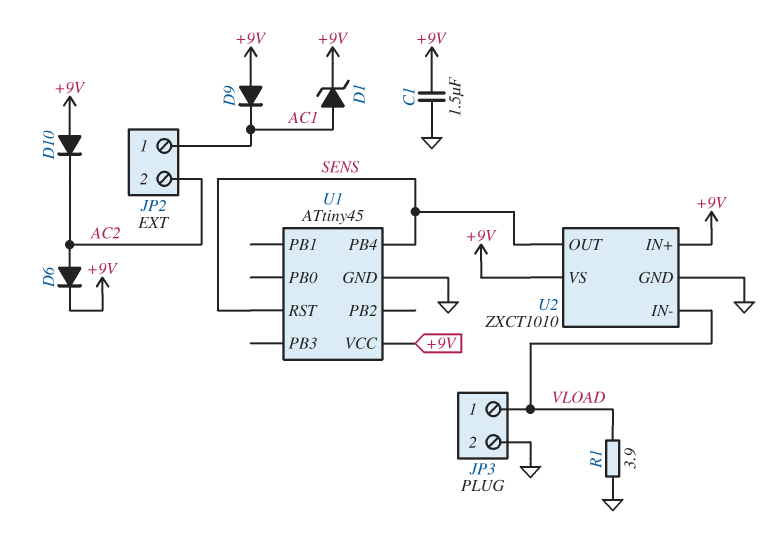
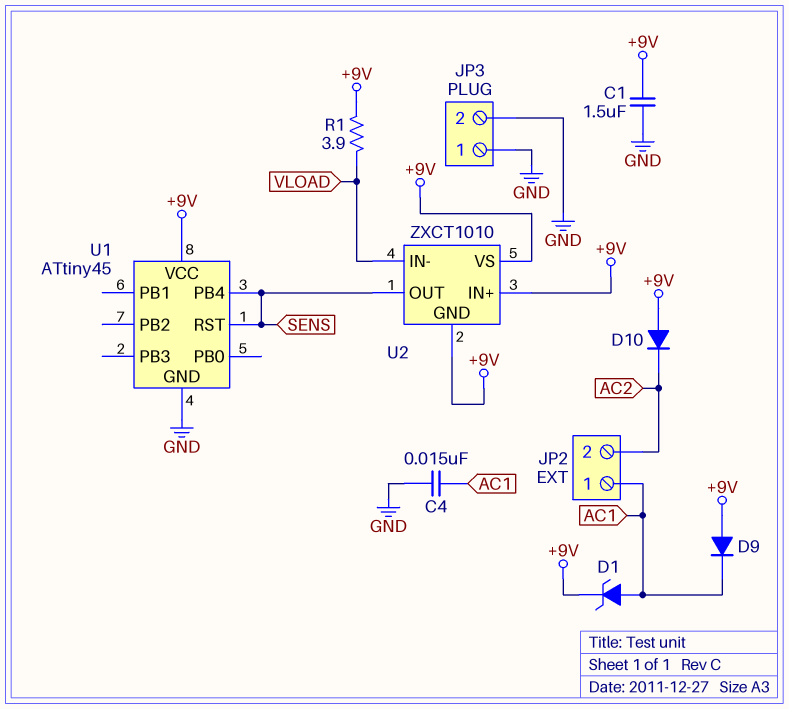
C4: none -> 15nF (AC1, GND)
D6: diode (A AC2, K +9V) -> none
JP3 pin 1: VLOAD -> GND
R1: 3.9 (GND, VLOAD) -> 3.9 (+9V, VLOAD)
U2 pin GND: GND -> +9V

